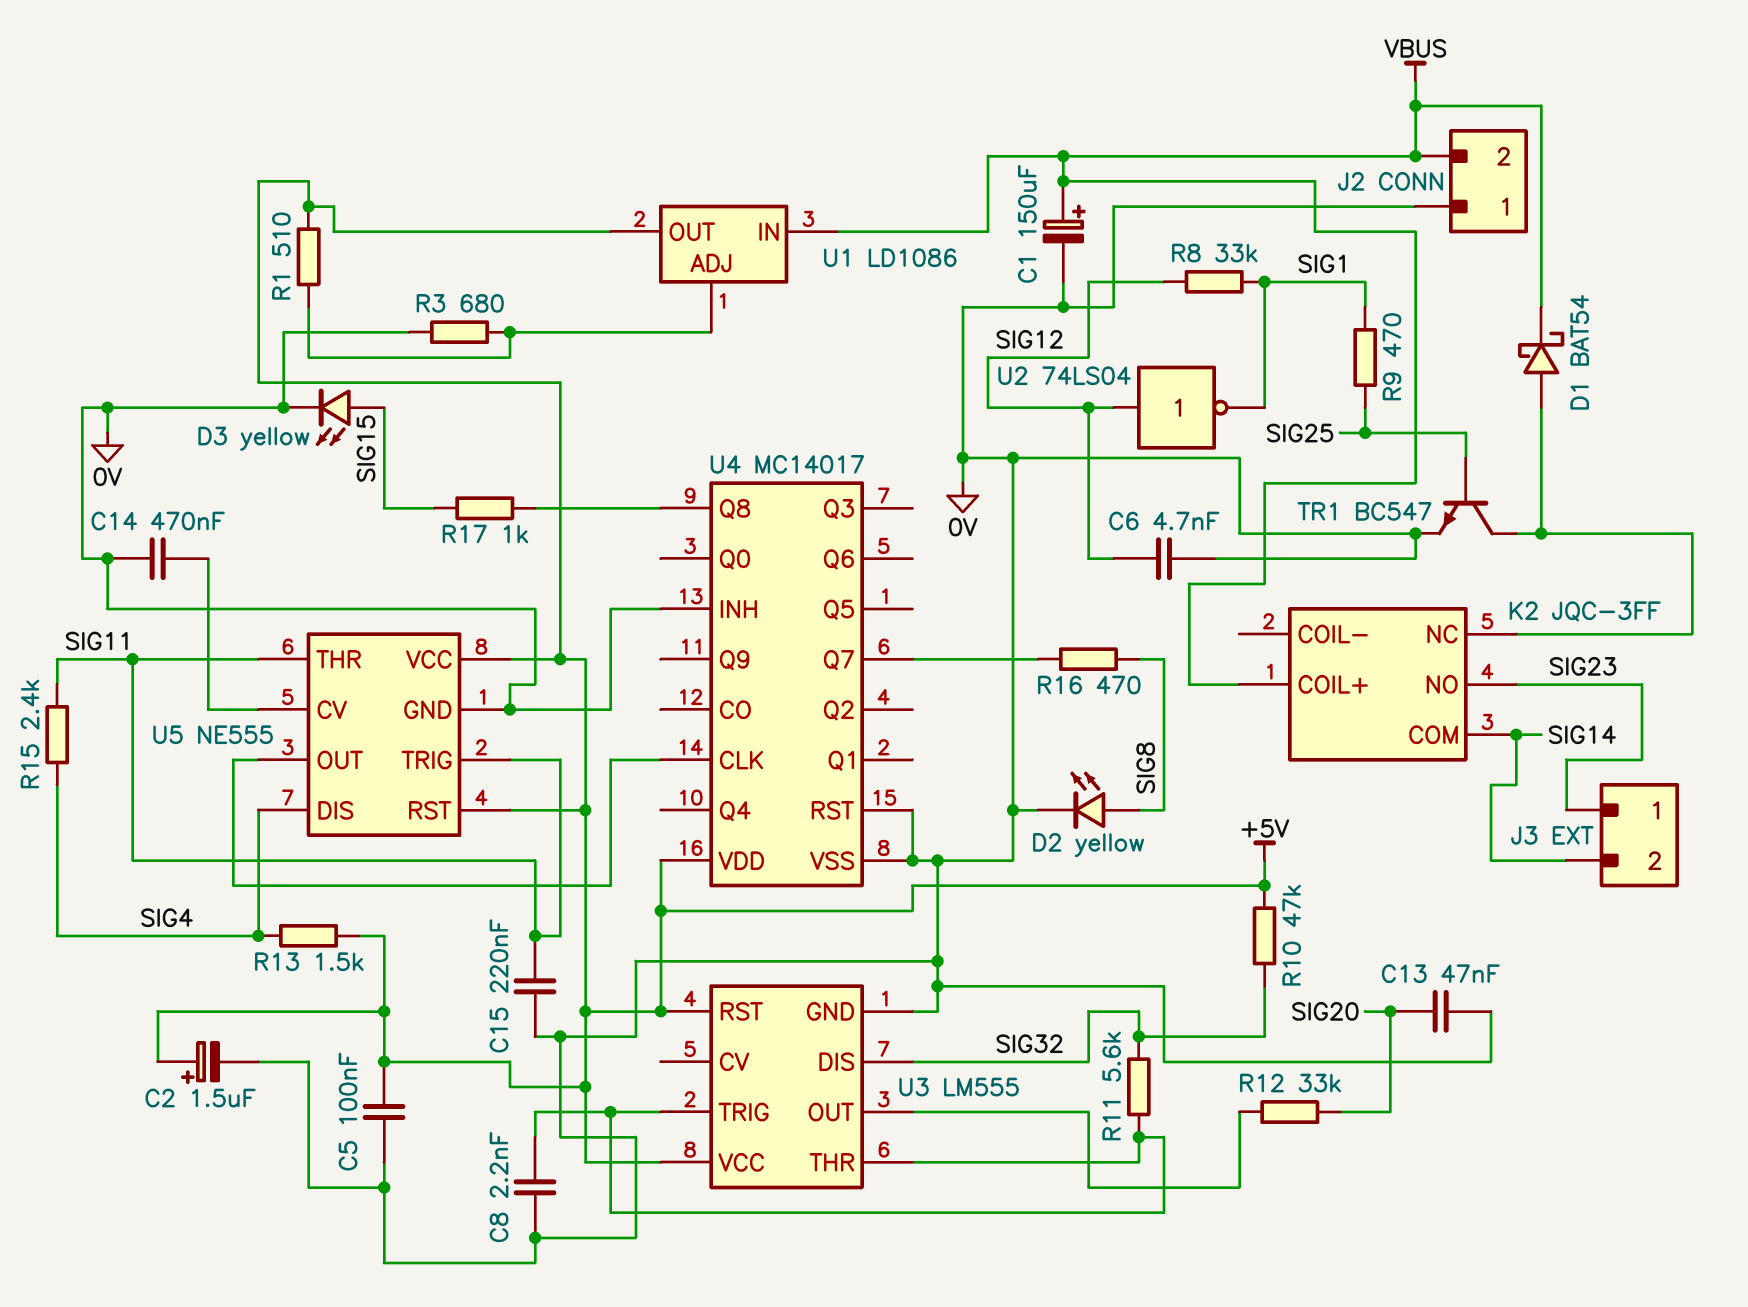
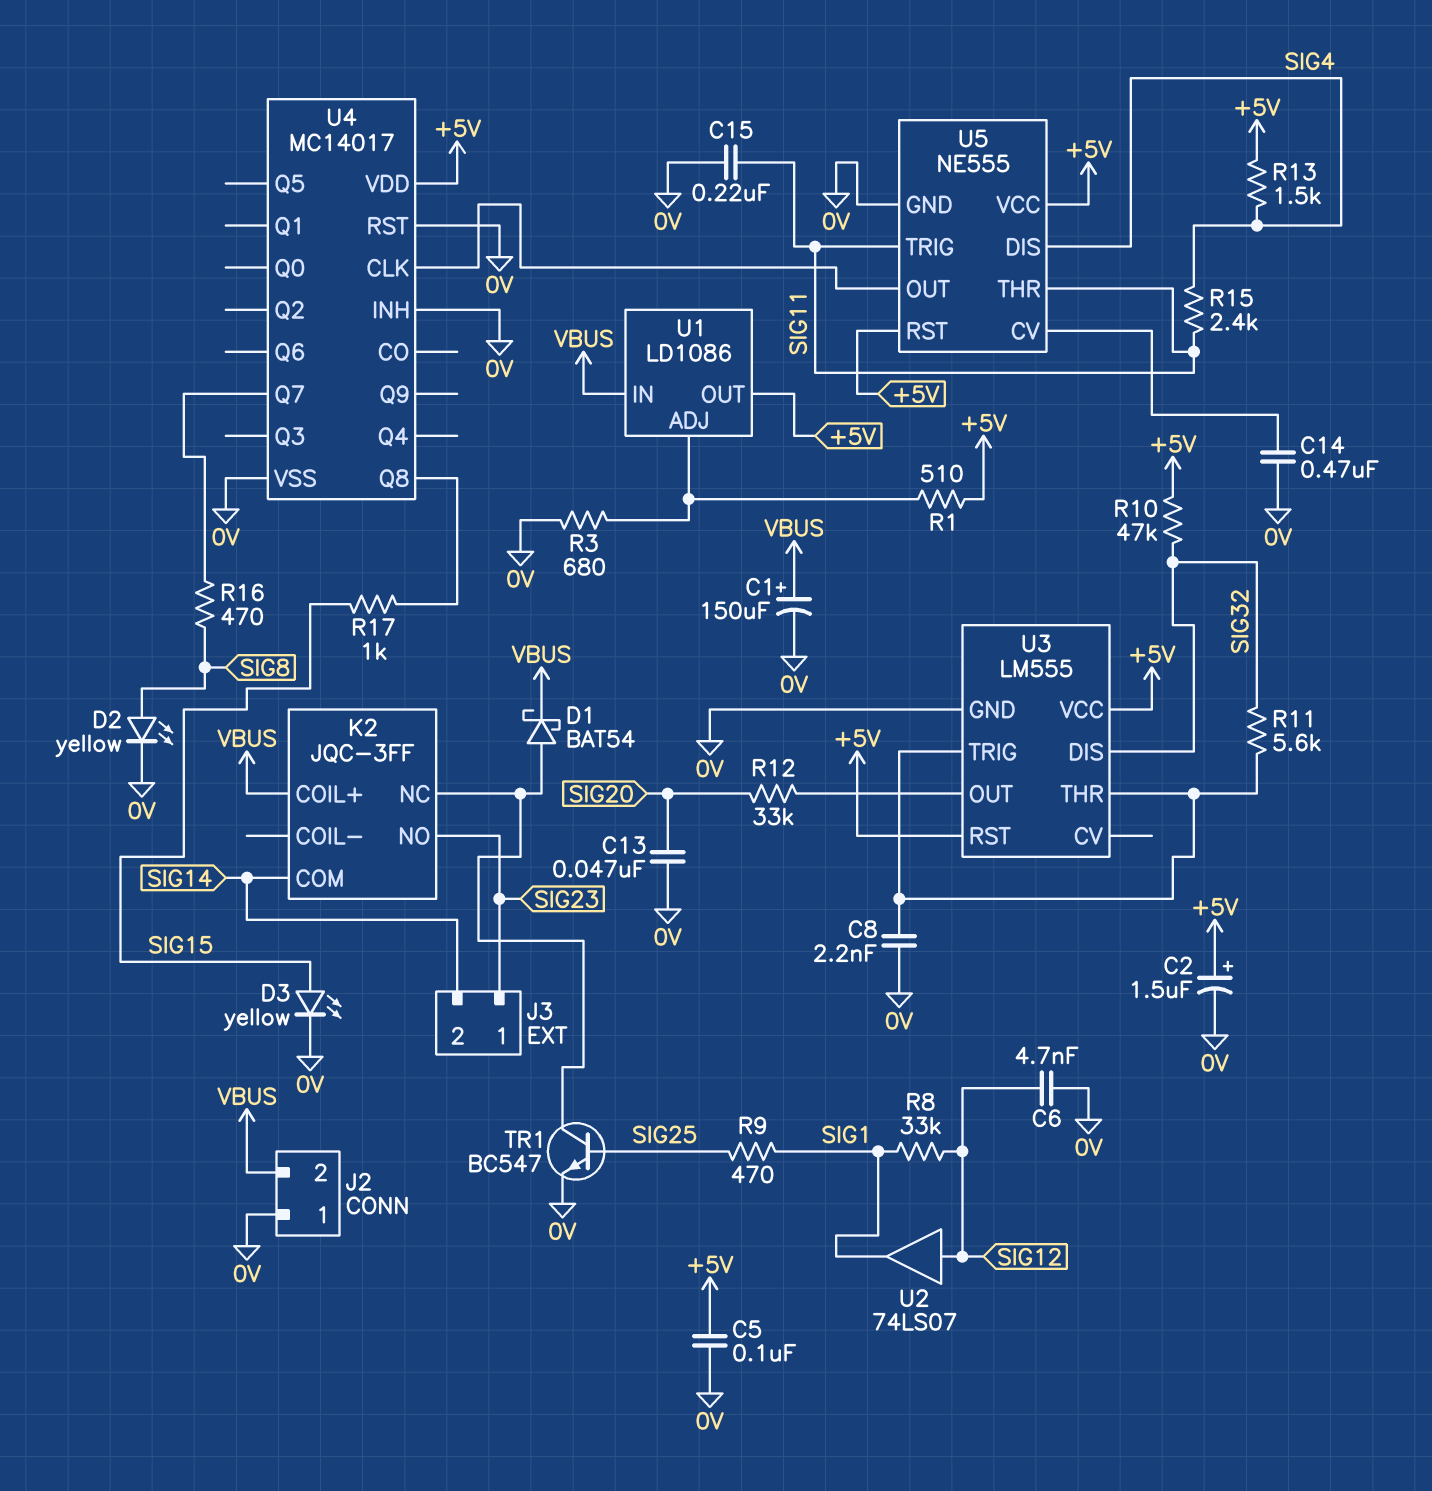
U2: NOT 74LS04 (in SIG12, out SIG1) -> buffer 74LS07 (in SIG12, out SIG1)

